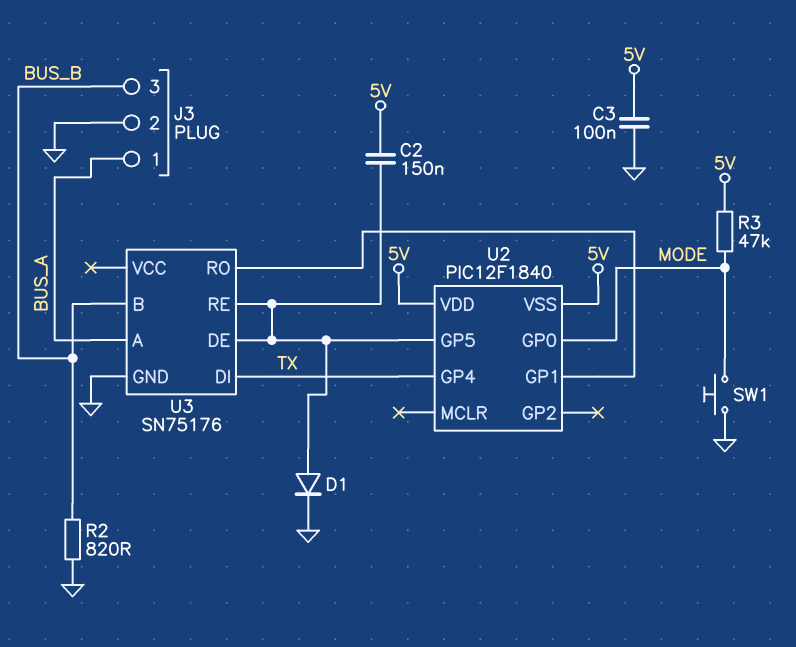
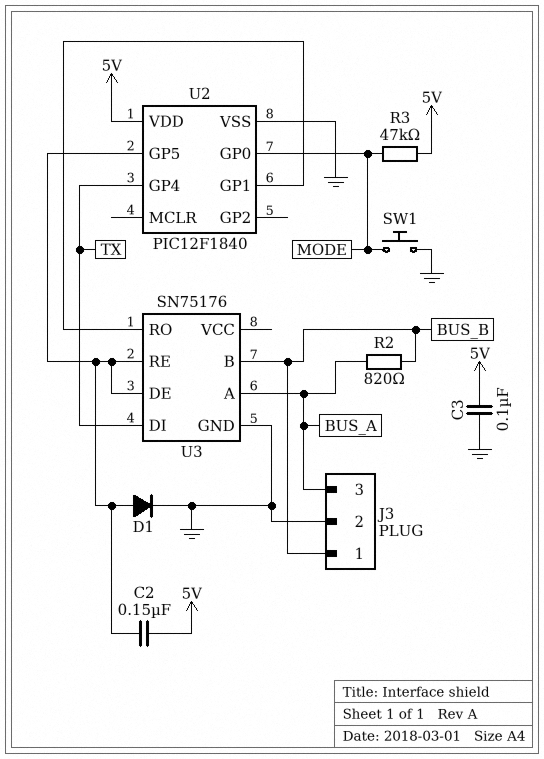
J3 pin 1: BUS_A -> BUS_B
J3 pin 3: BUS_B -> BUS_A
R2: 820 (BUS_B, GND) -> 820 (BUS_A, BUS_B)
U2 pin VSS: 5V -> GND

